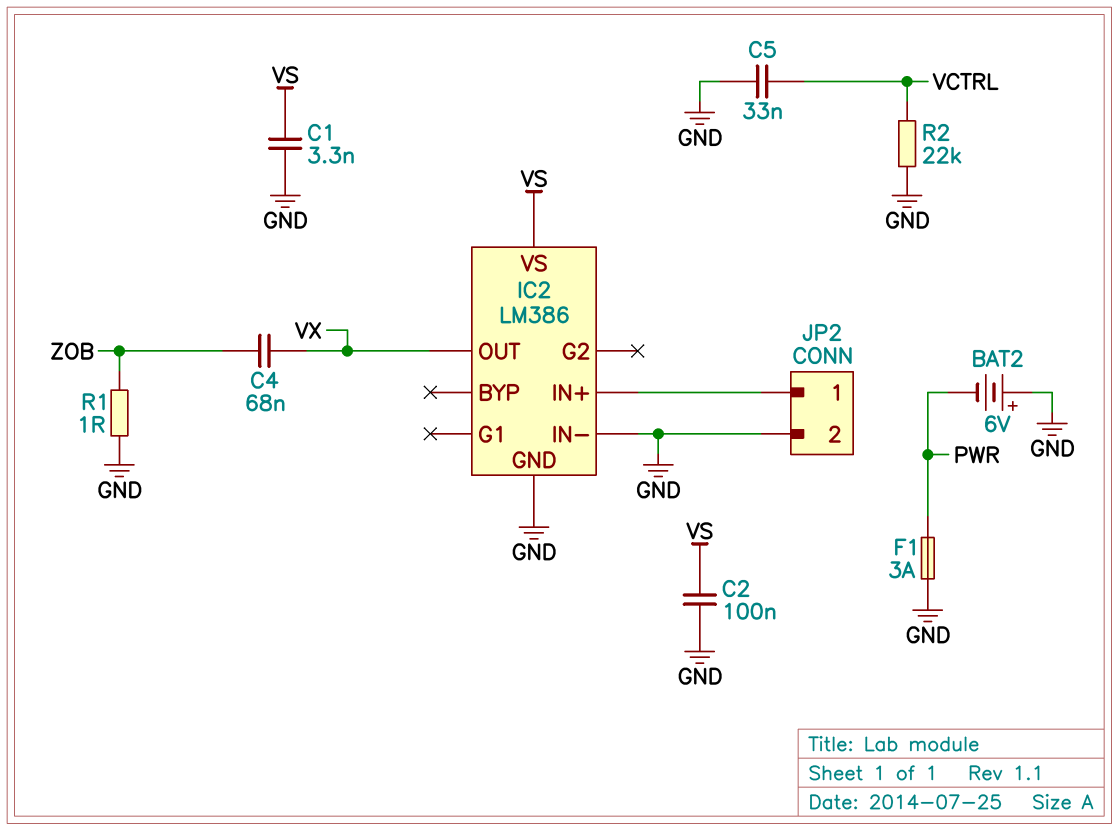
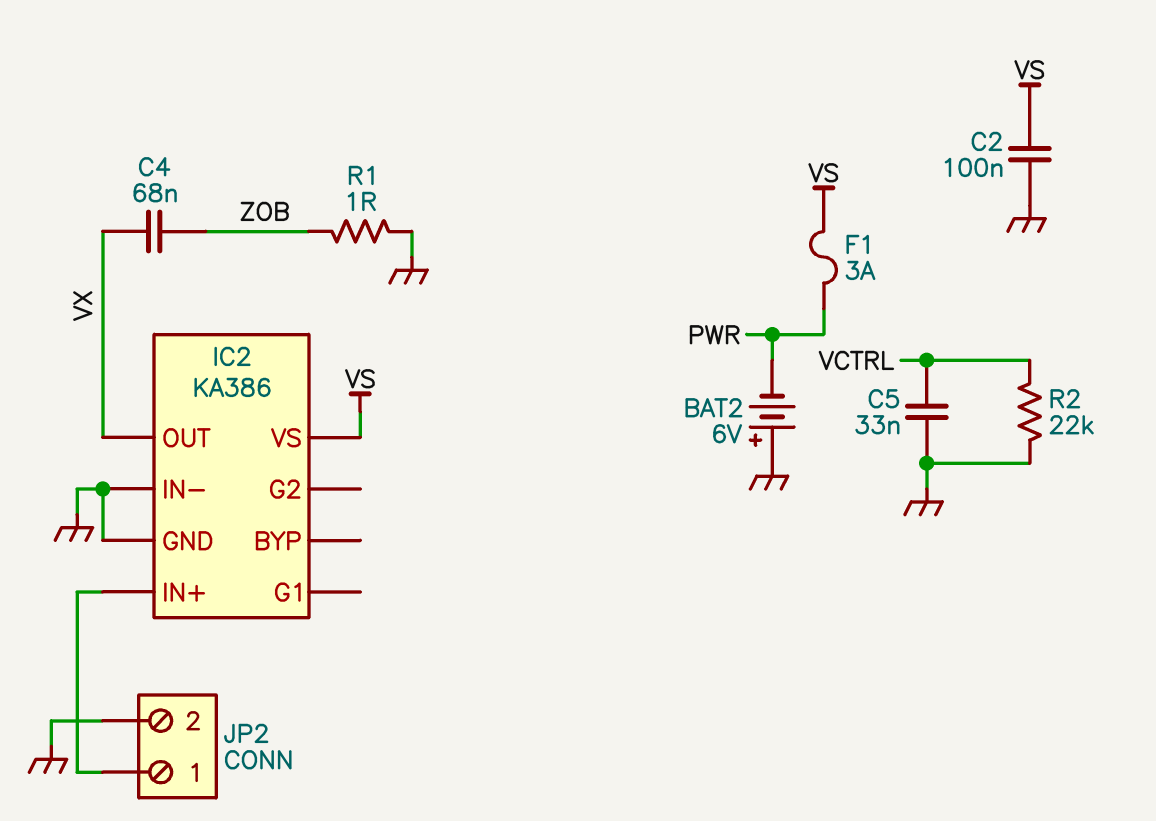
C1: 3.3nF (GND, VS) -> none
F1: 3A (GND, PWR) -> 3A (PWR, VS)
IC2: LM386 -> KA386

